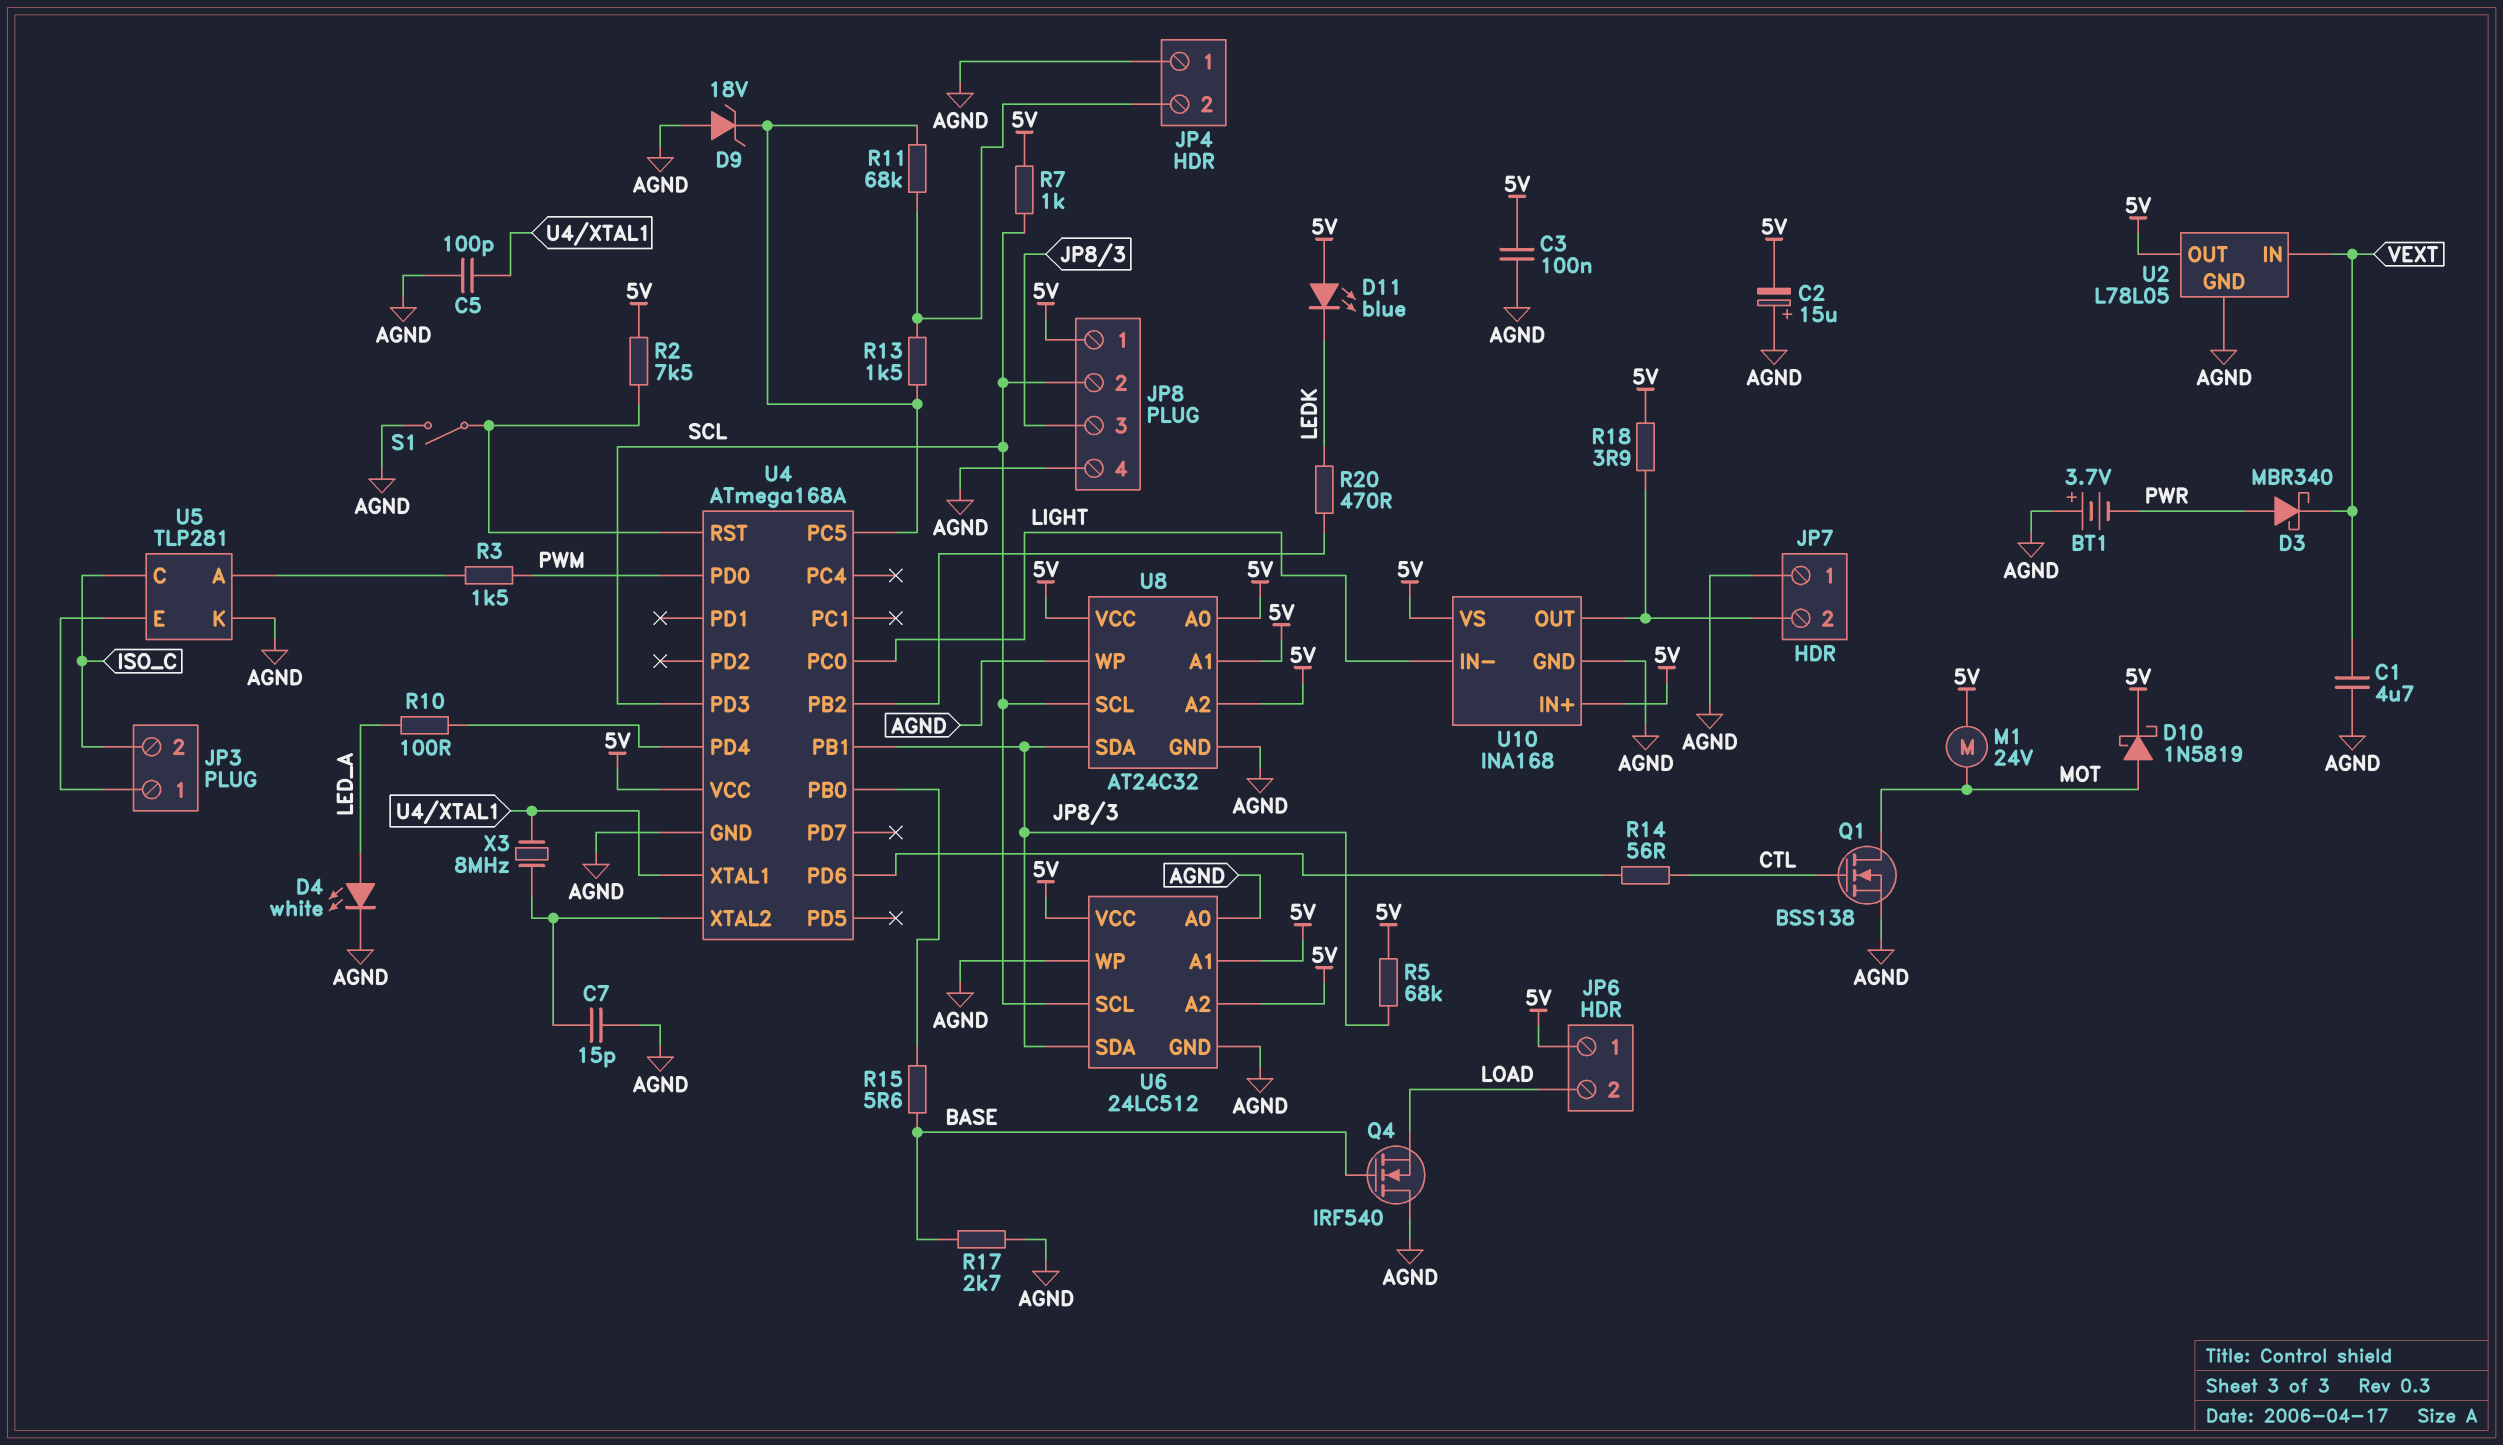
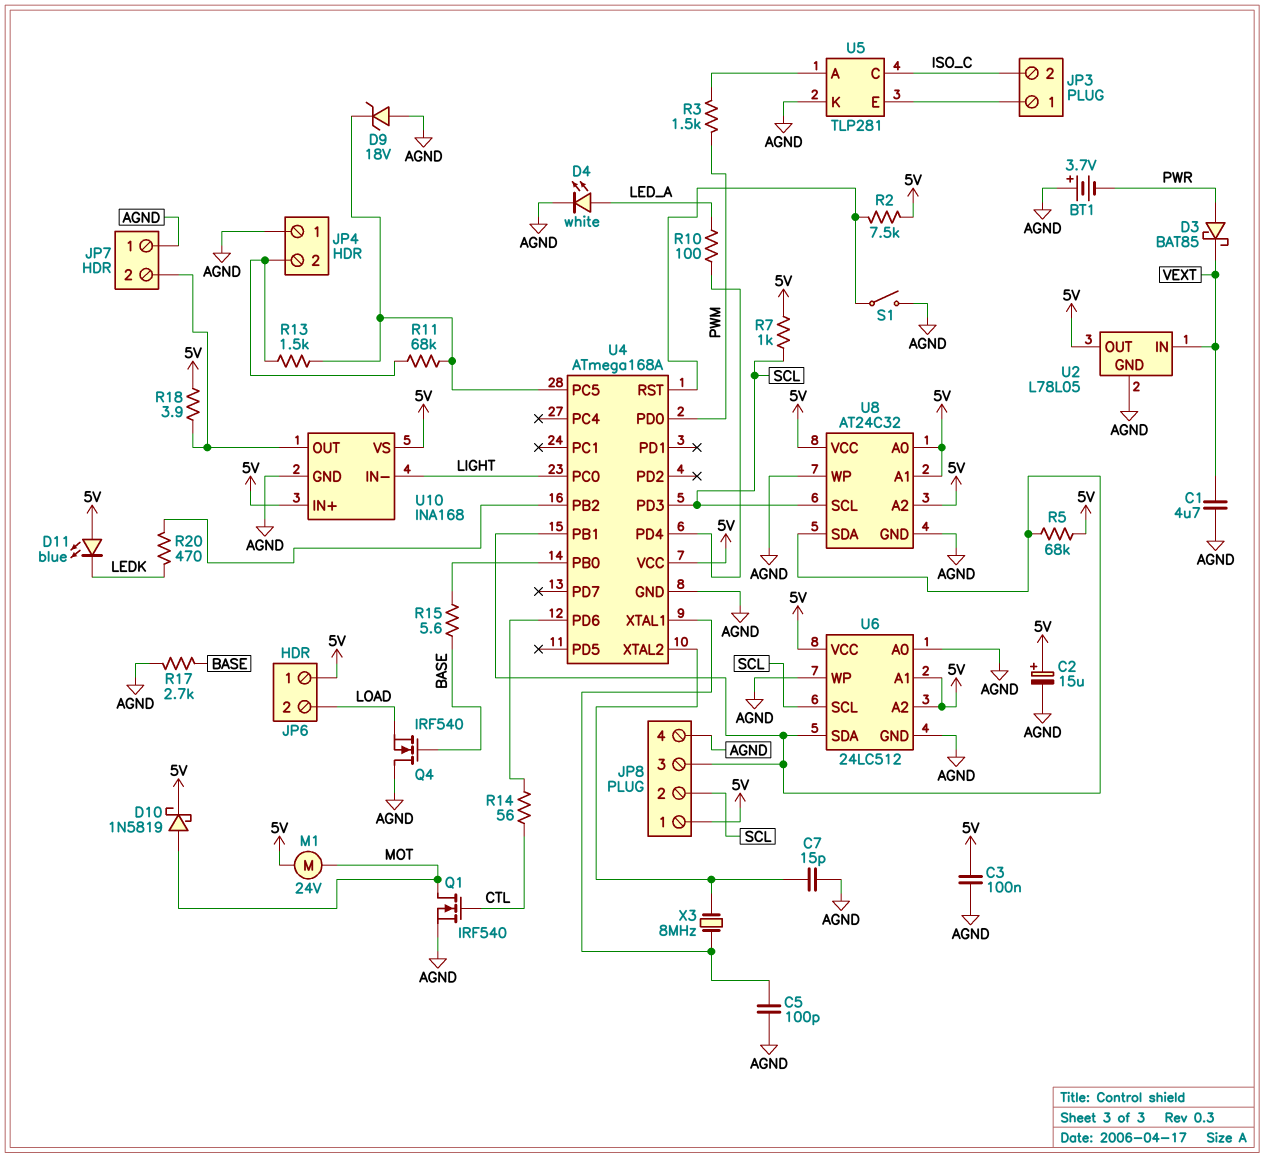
C2: 15uF (plus AGND, minus 5V) -> 15uF (plus 5V, minus AGND)
D3: schottky MBR340 (A PWR, K VEXT) -> schottky BAT85 (A PWR, K VEXT)
Q1: NMOS BSS138 (G CTL, D MOT, S AGND) -> NMOS IRF540 (G CTL, D MOT, S AGND)

